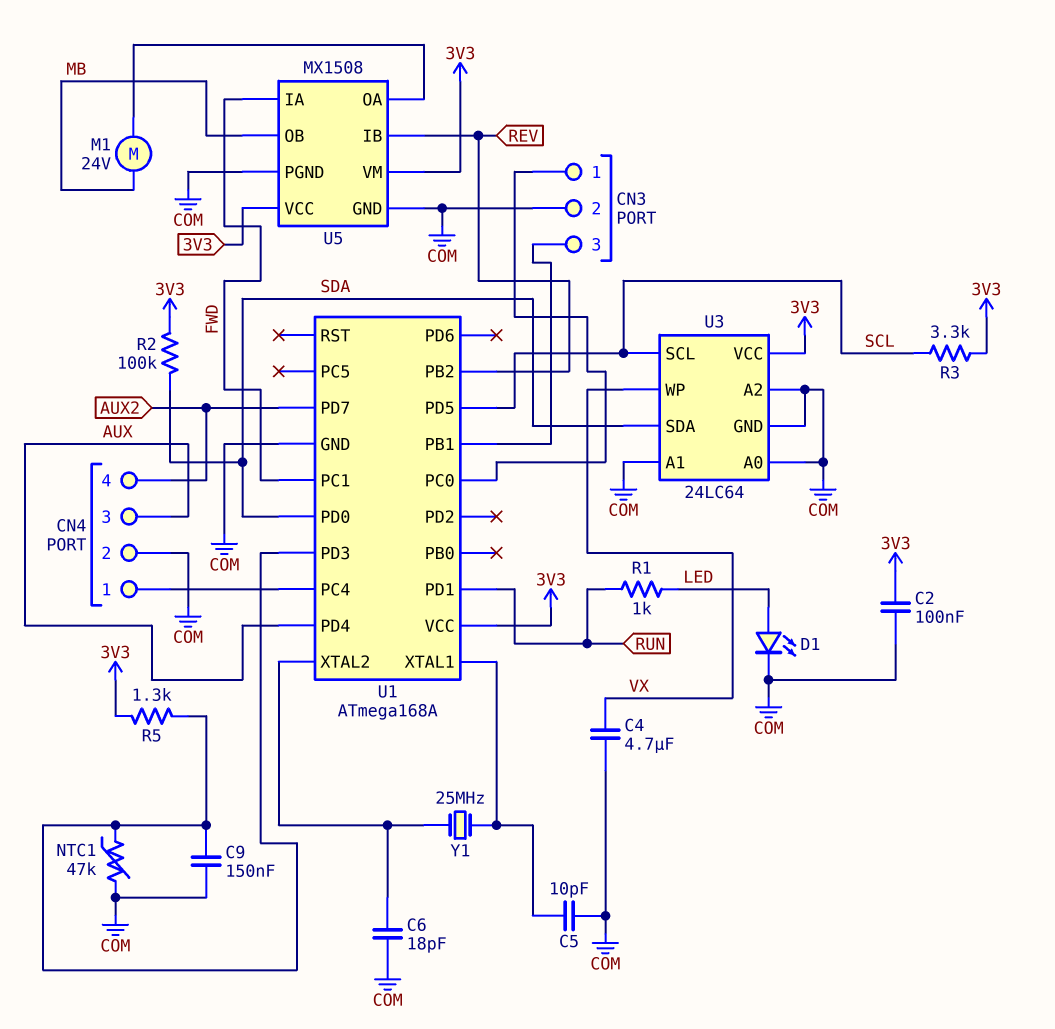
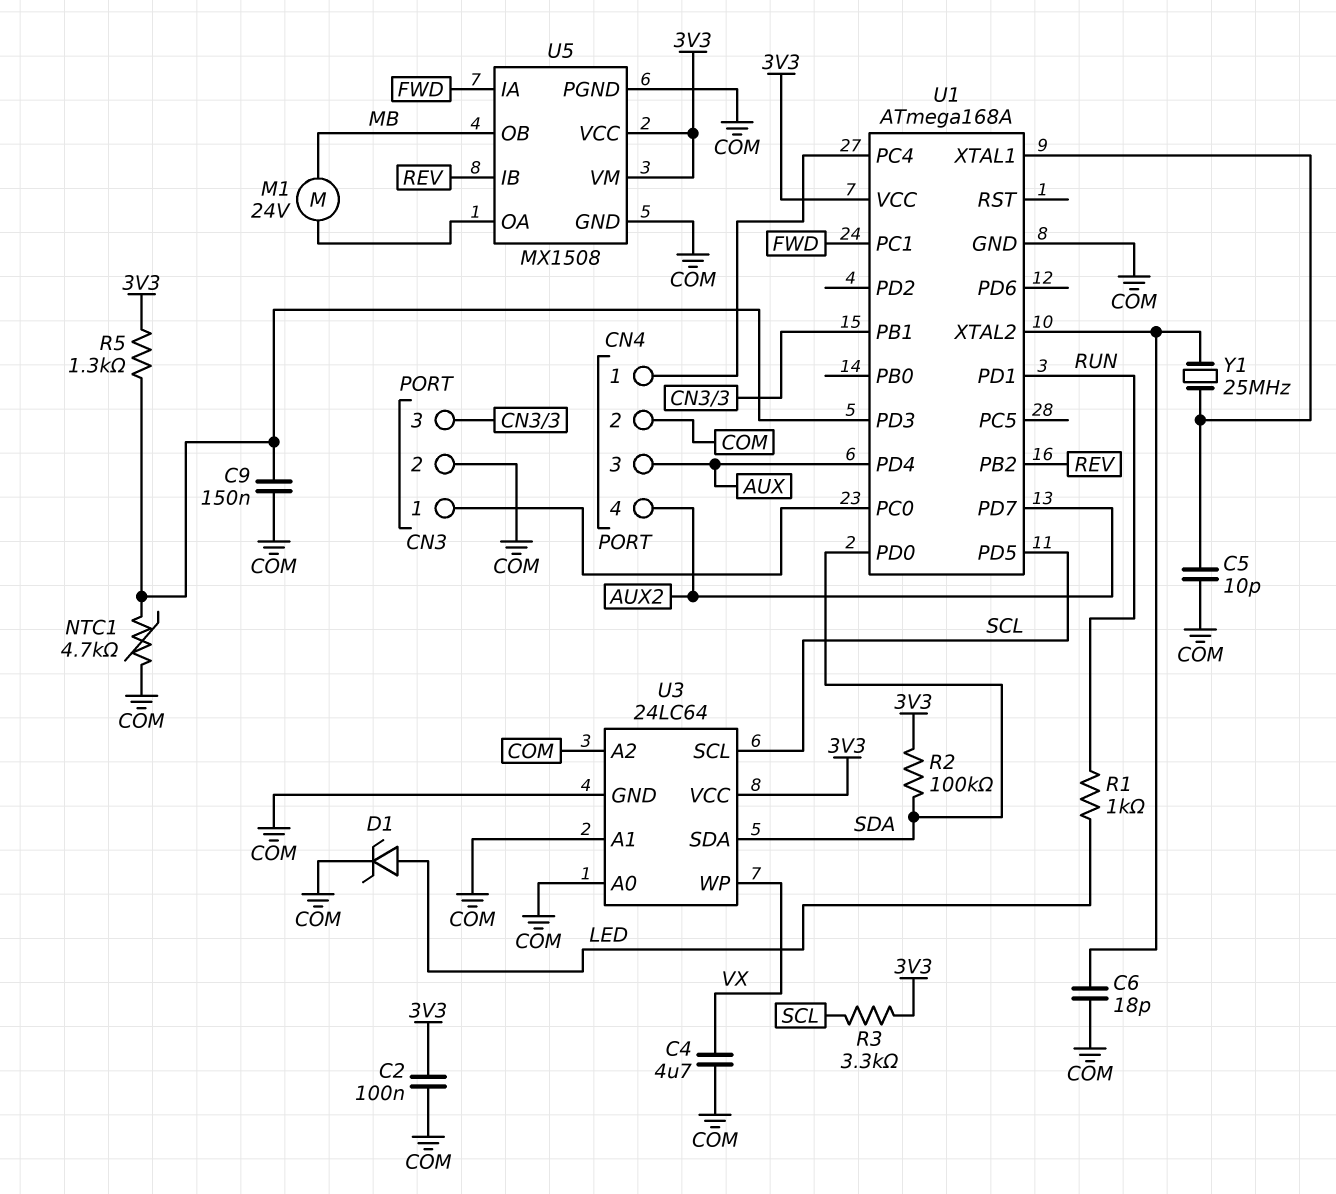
D1: LED (A LED, K COM) -> zener (A LED, K COM)
NTC1: 47k (COM, U1/PD3) -> 4.7k (COM, U1/PD3)

